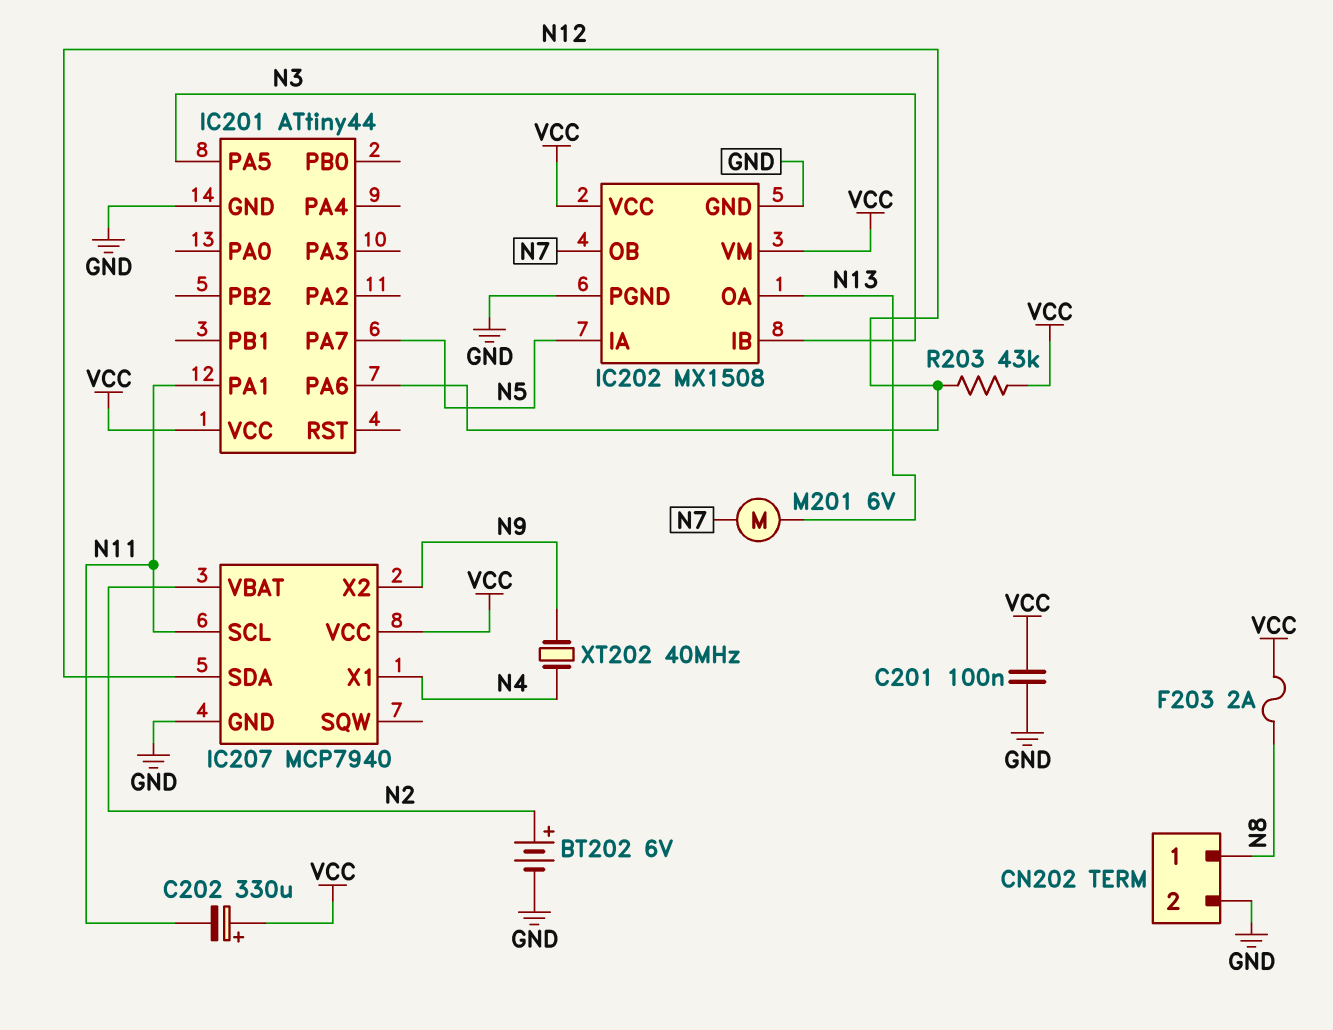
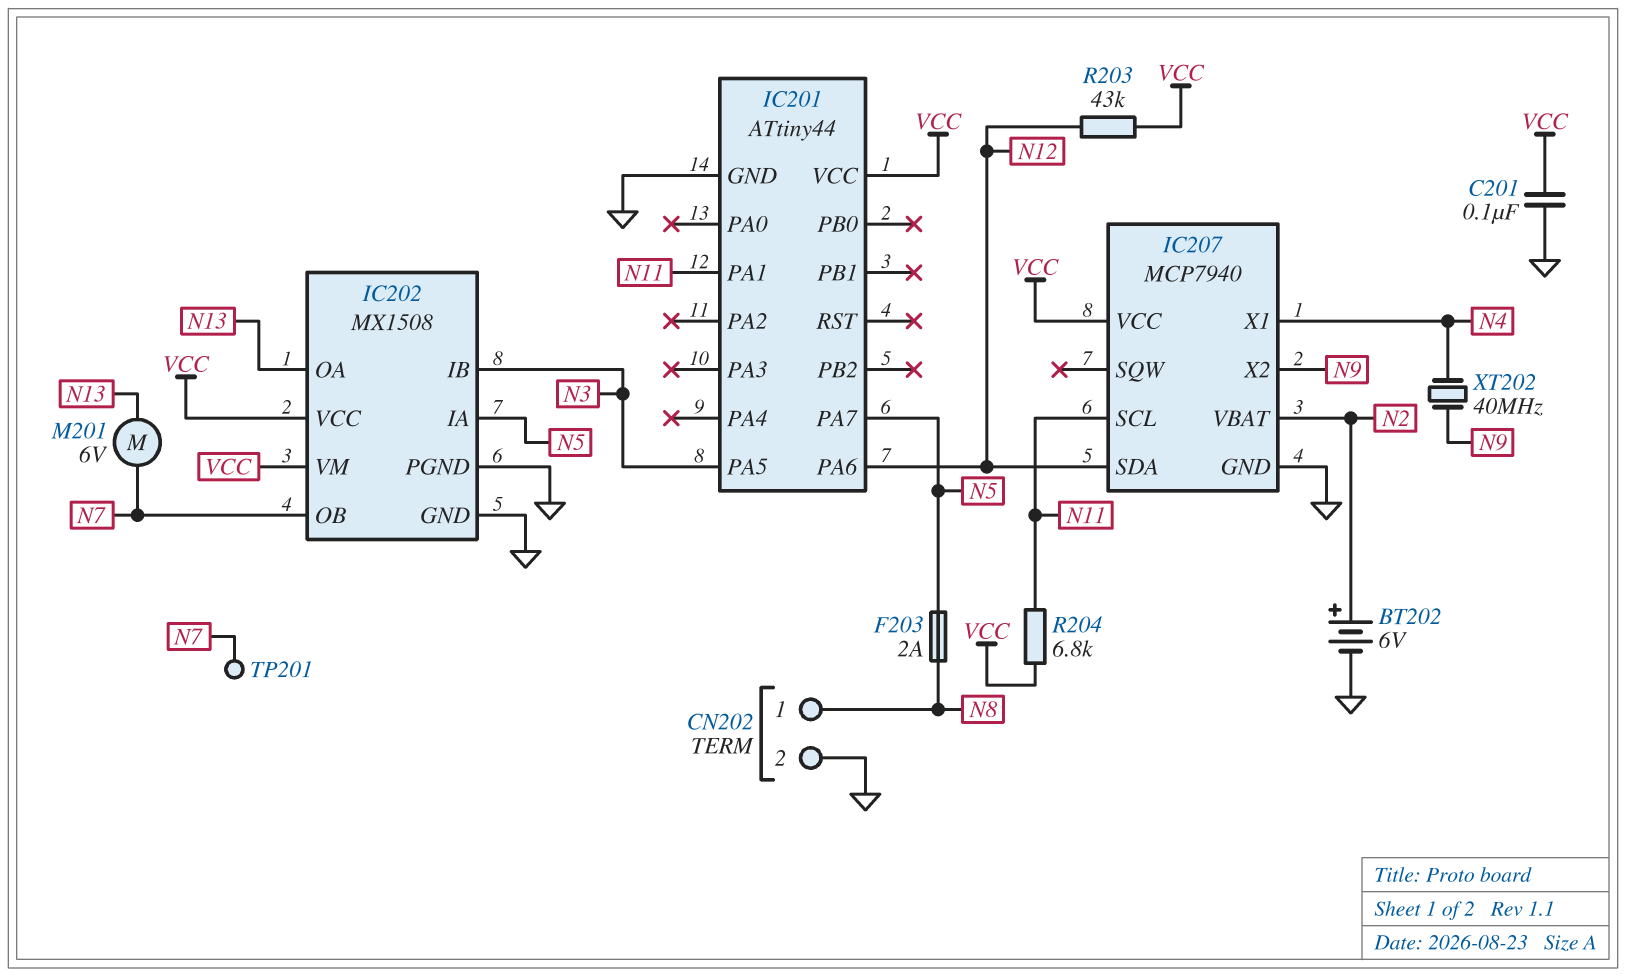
C202: 330uF (plus VCC, minus N11) -> none
F203: 2A (N8, VCC) -> 2A (N5, N8)
R204: none -> 6.8k (N11, VCC)
TP201: none -> test point (N7)

